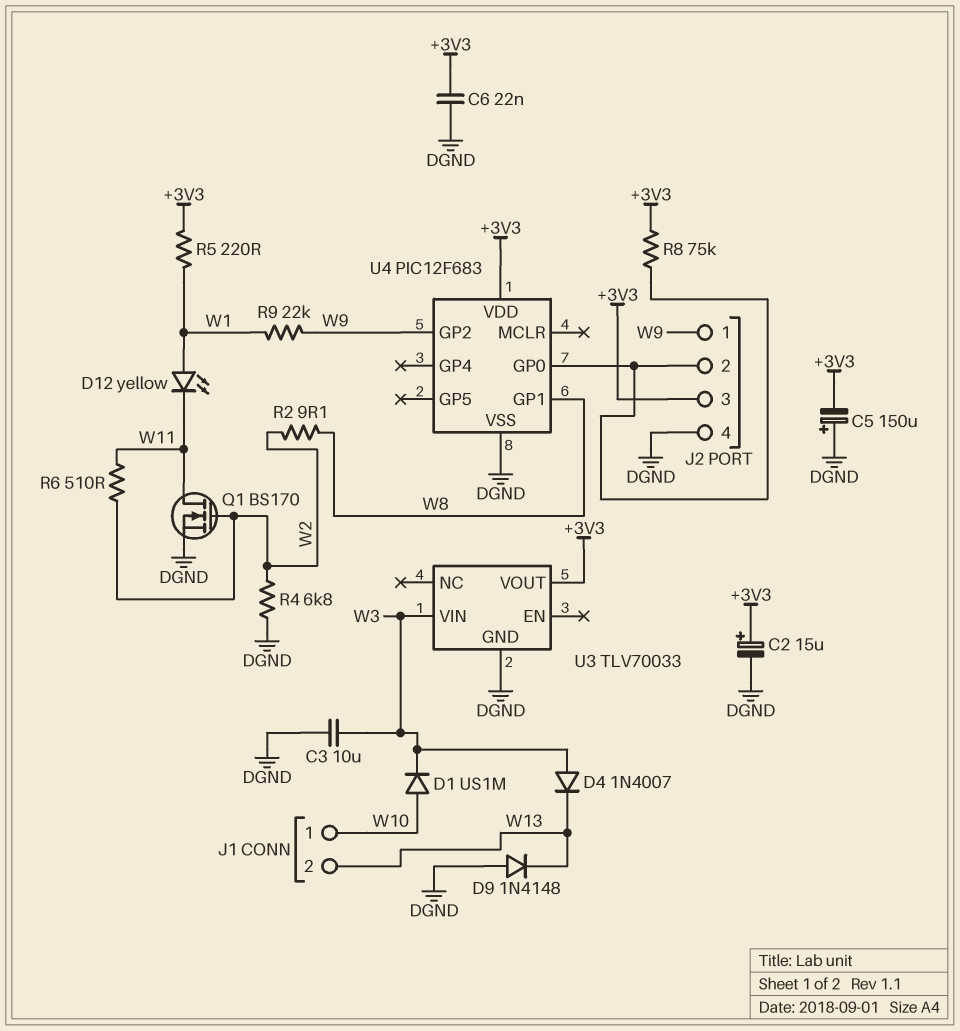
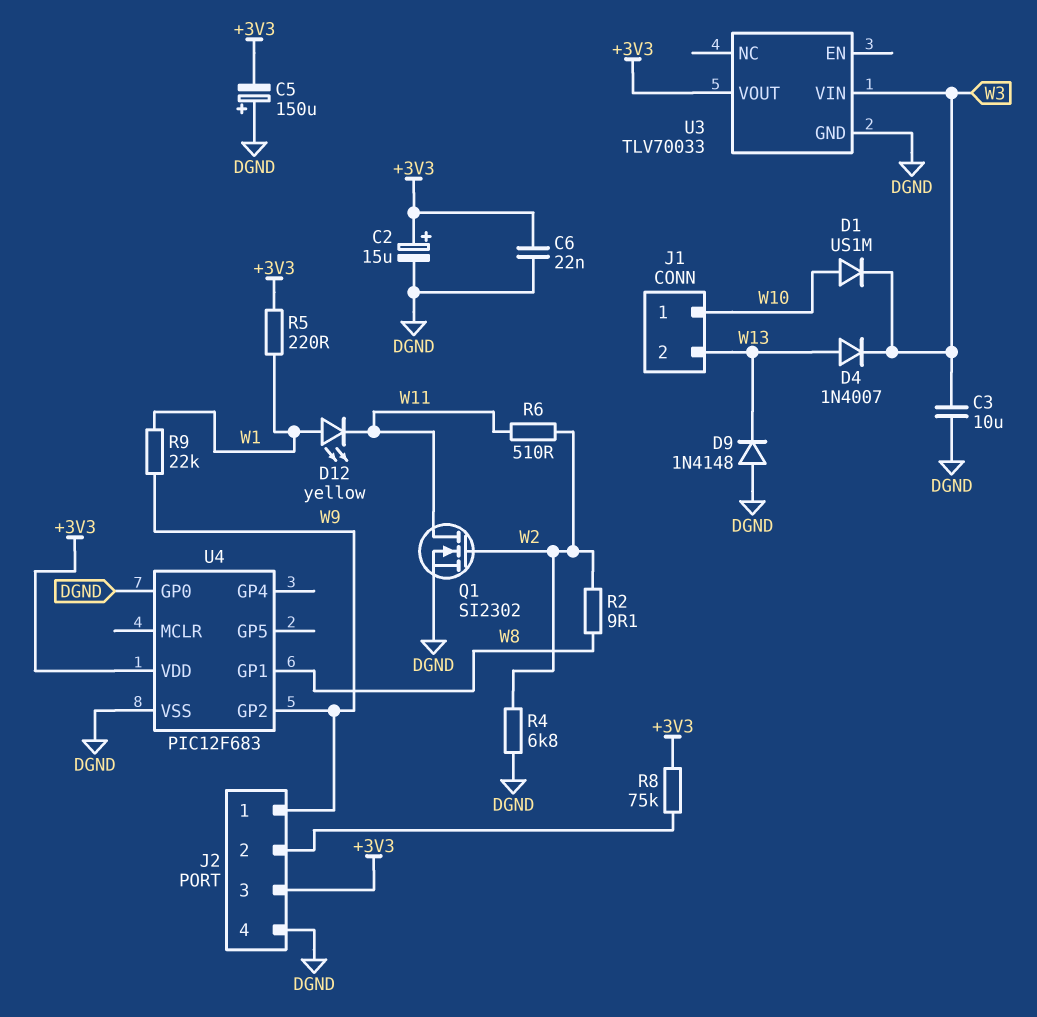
D4: diode 1N4007 (A W3, K W13) -> diode 1N4007 (A W13, K W3)
Q1: NMOS BS170 (G W2, D W11, S DGND) -> NMOS SI2302 (G W2, D W11, S DGND)
U4 pin GP0: J2/2 -> DGND

